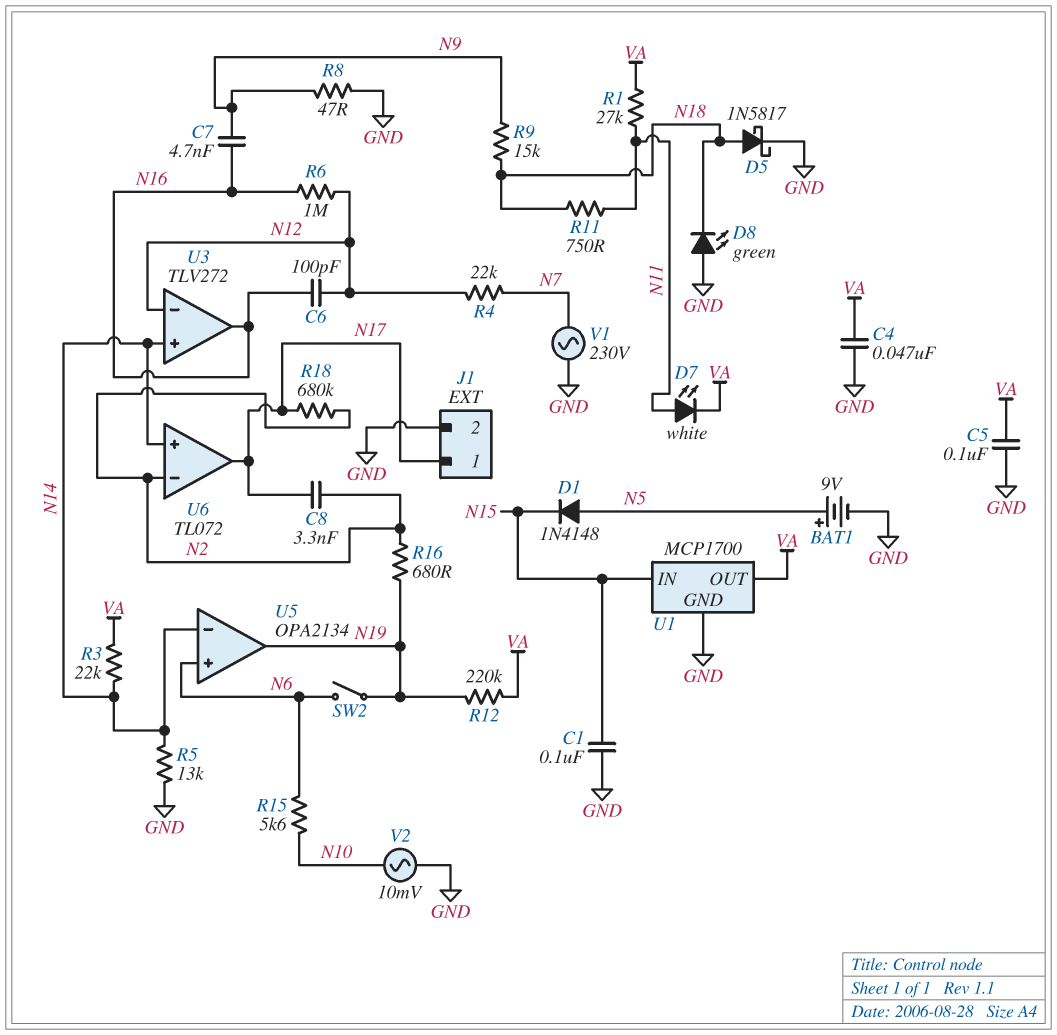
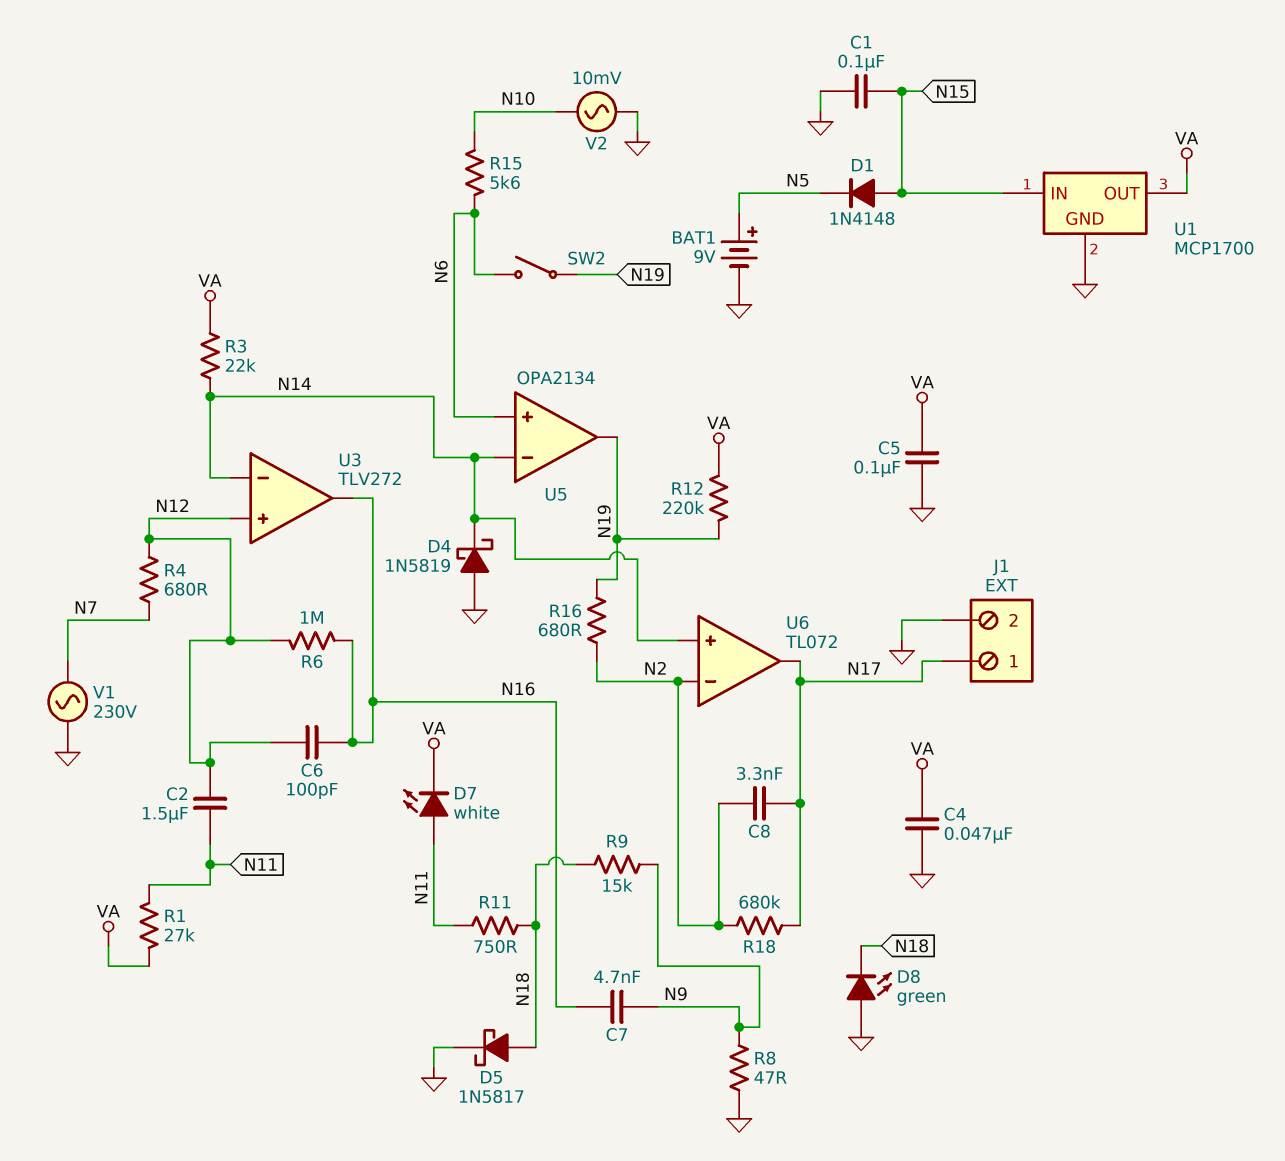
C2: none -> 1.5uF (N11, N12)
D1: diode 1N4148 (A N5, K N15) -> diode 1N4148 (A N15, K N5)
D4: none -> schottky 1N5819 (A GND, K N14)
R4: 22k (N7, N12) -> 680 (N7, N12)
R5: 13k (GND, N14) -> none
U3 pin in+: N14 -> N12
U3 pin in-: N12 -> N14

